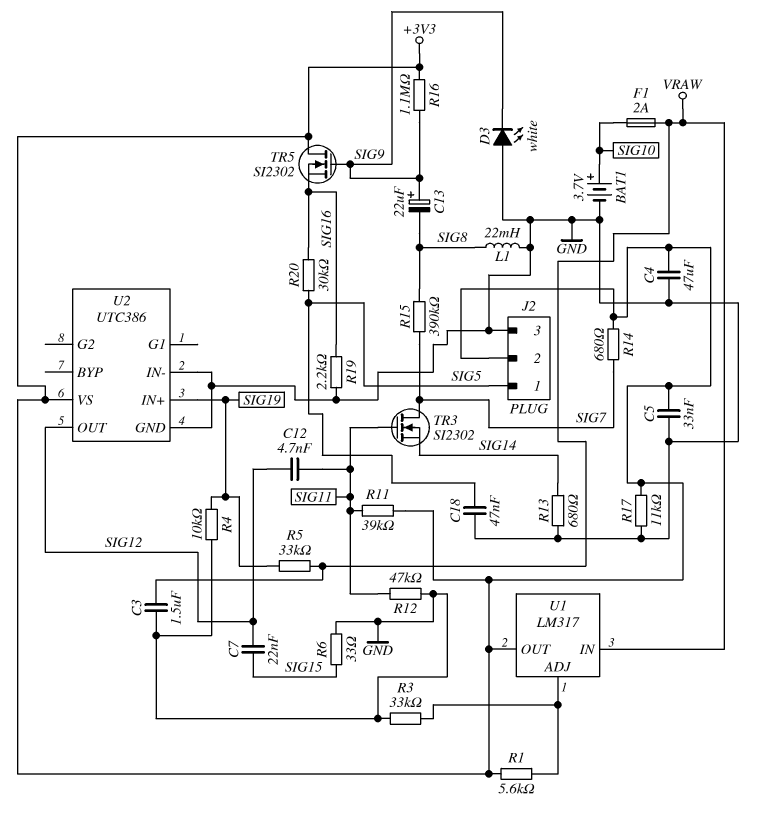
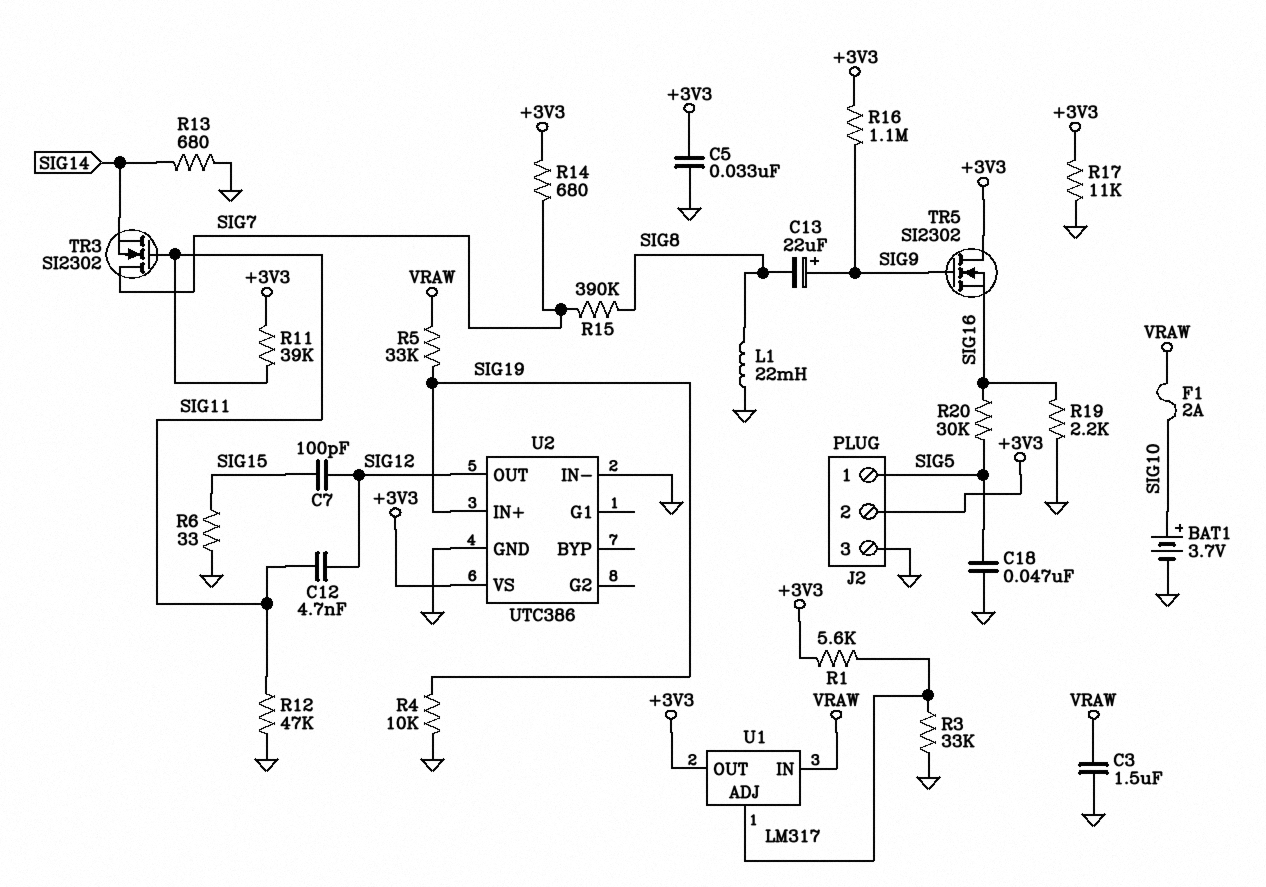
C4: 47uF (+3V3, GND) -> none
C7: 22nF (SIG12, SIG15) -> 100pF (SIG12, SIG15)
D3: LED white (A GND, K SIG9) -> none

